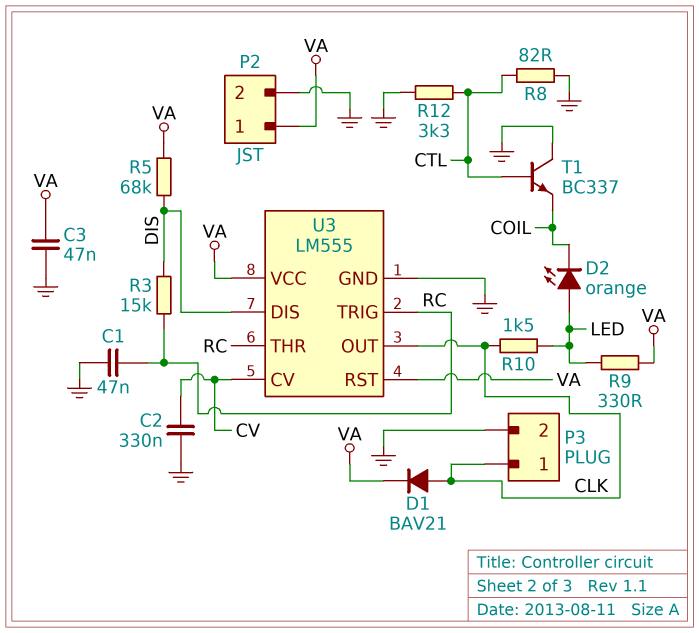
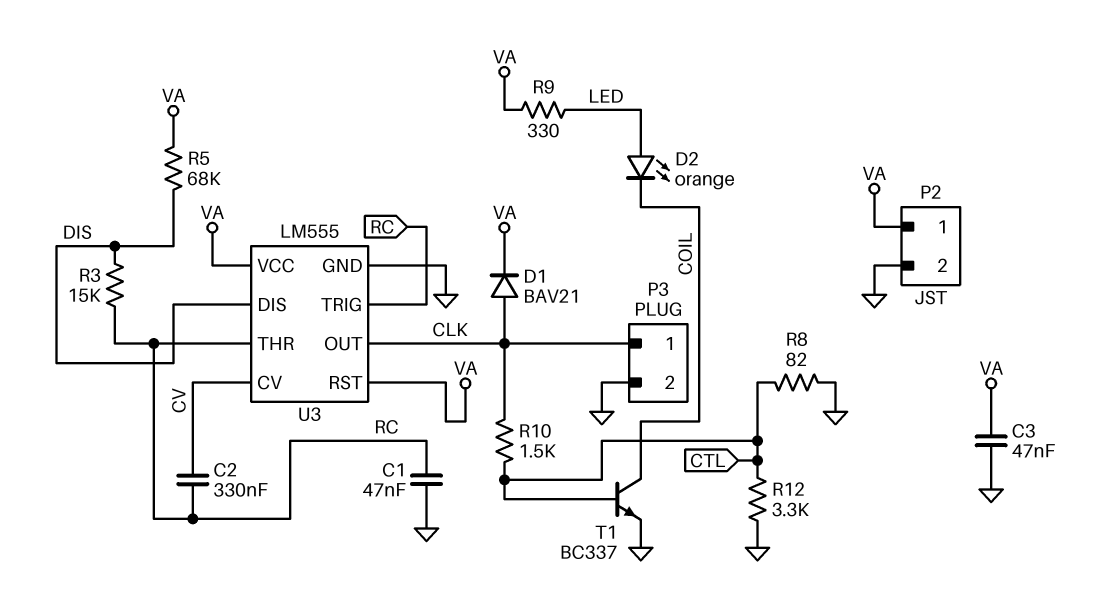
C2: 330nF (CV, GND) -> 330nF (CV, RC)
R10: 1.5k (CLK, LED) -> 1.5k (CLK, CTL)
T1: NPN BC337 (B CTL, C GND, E COIL) -> NPN BC337 (B CTL, C COIL, E GND)

